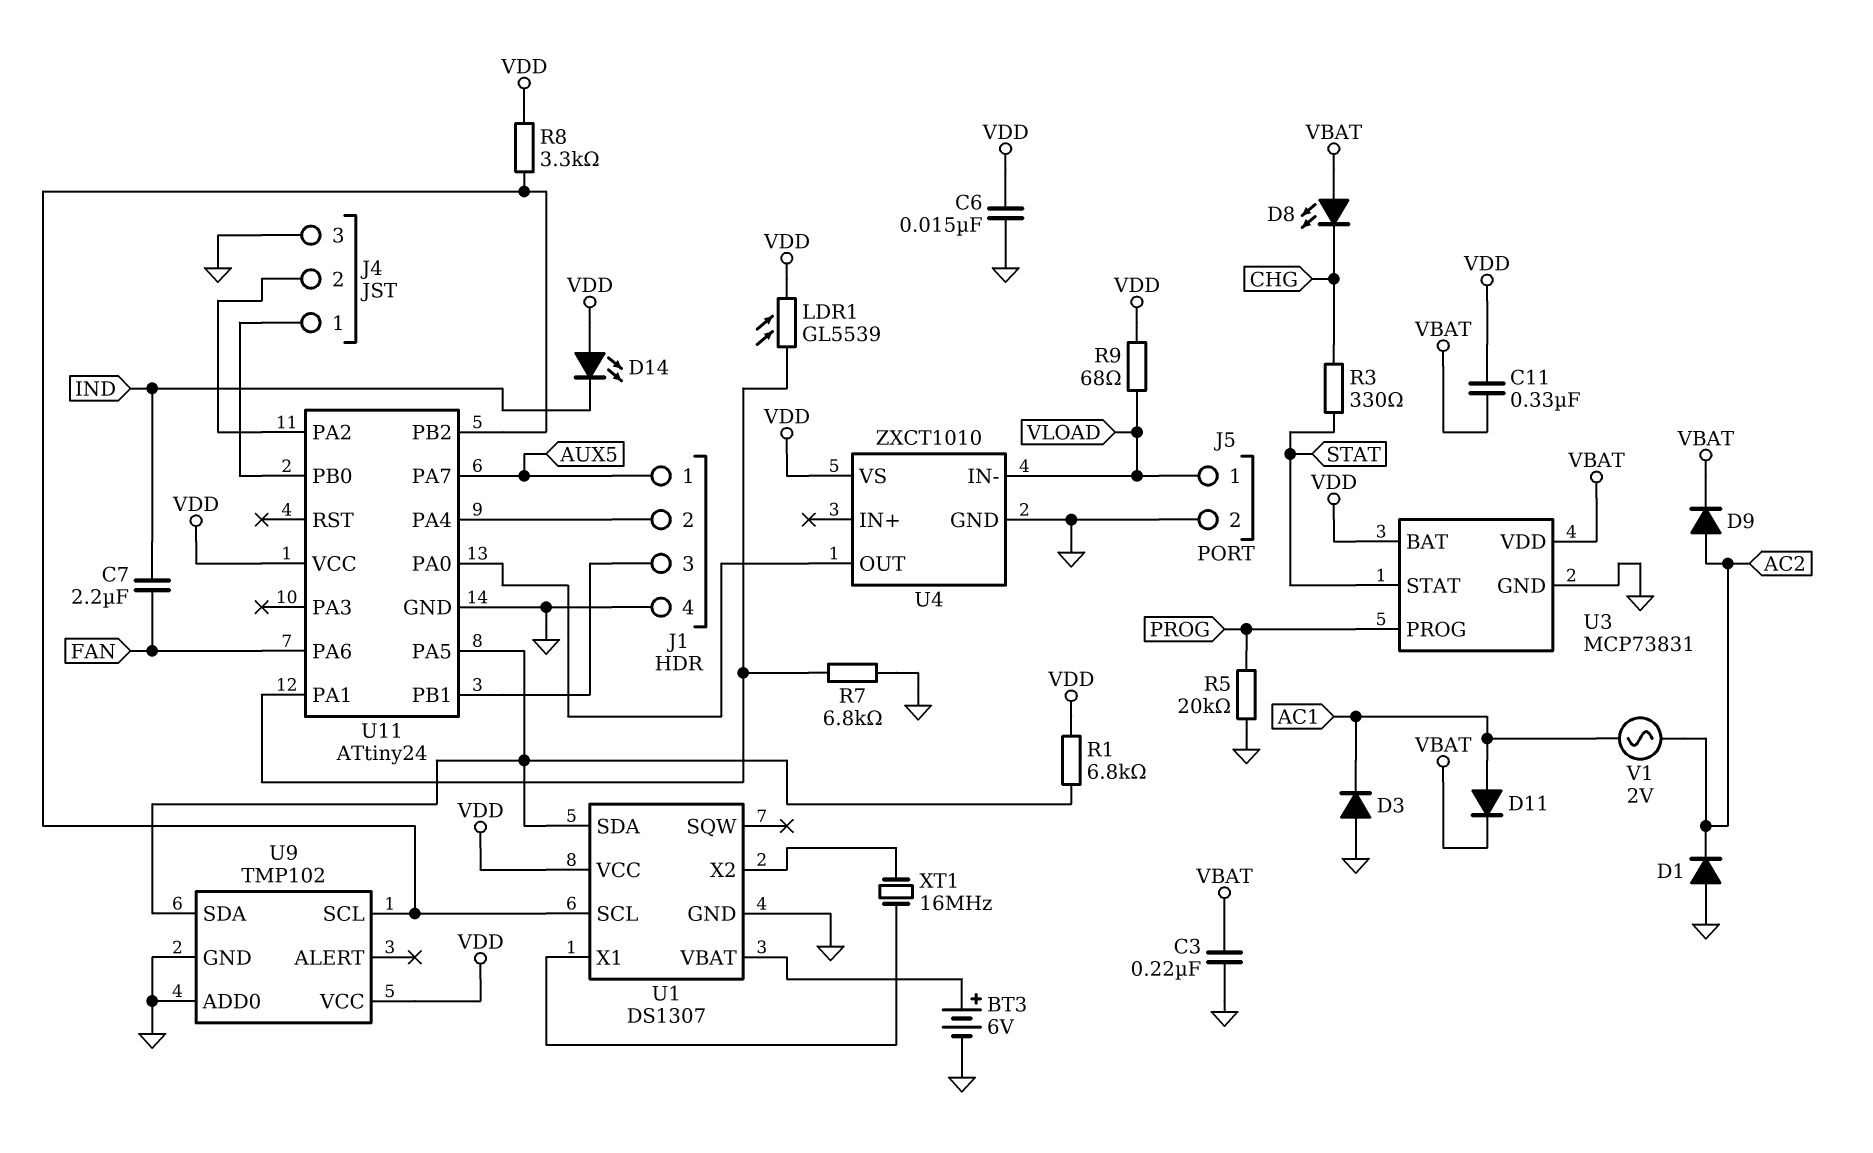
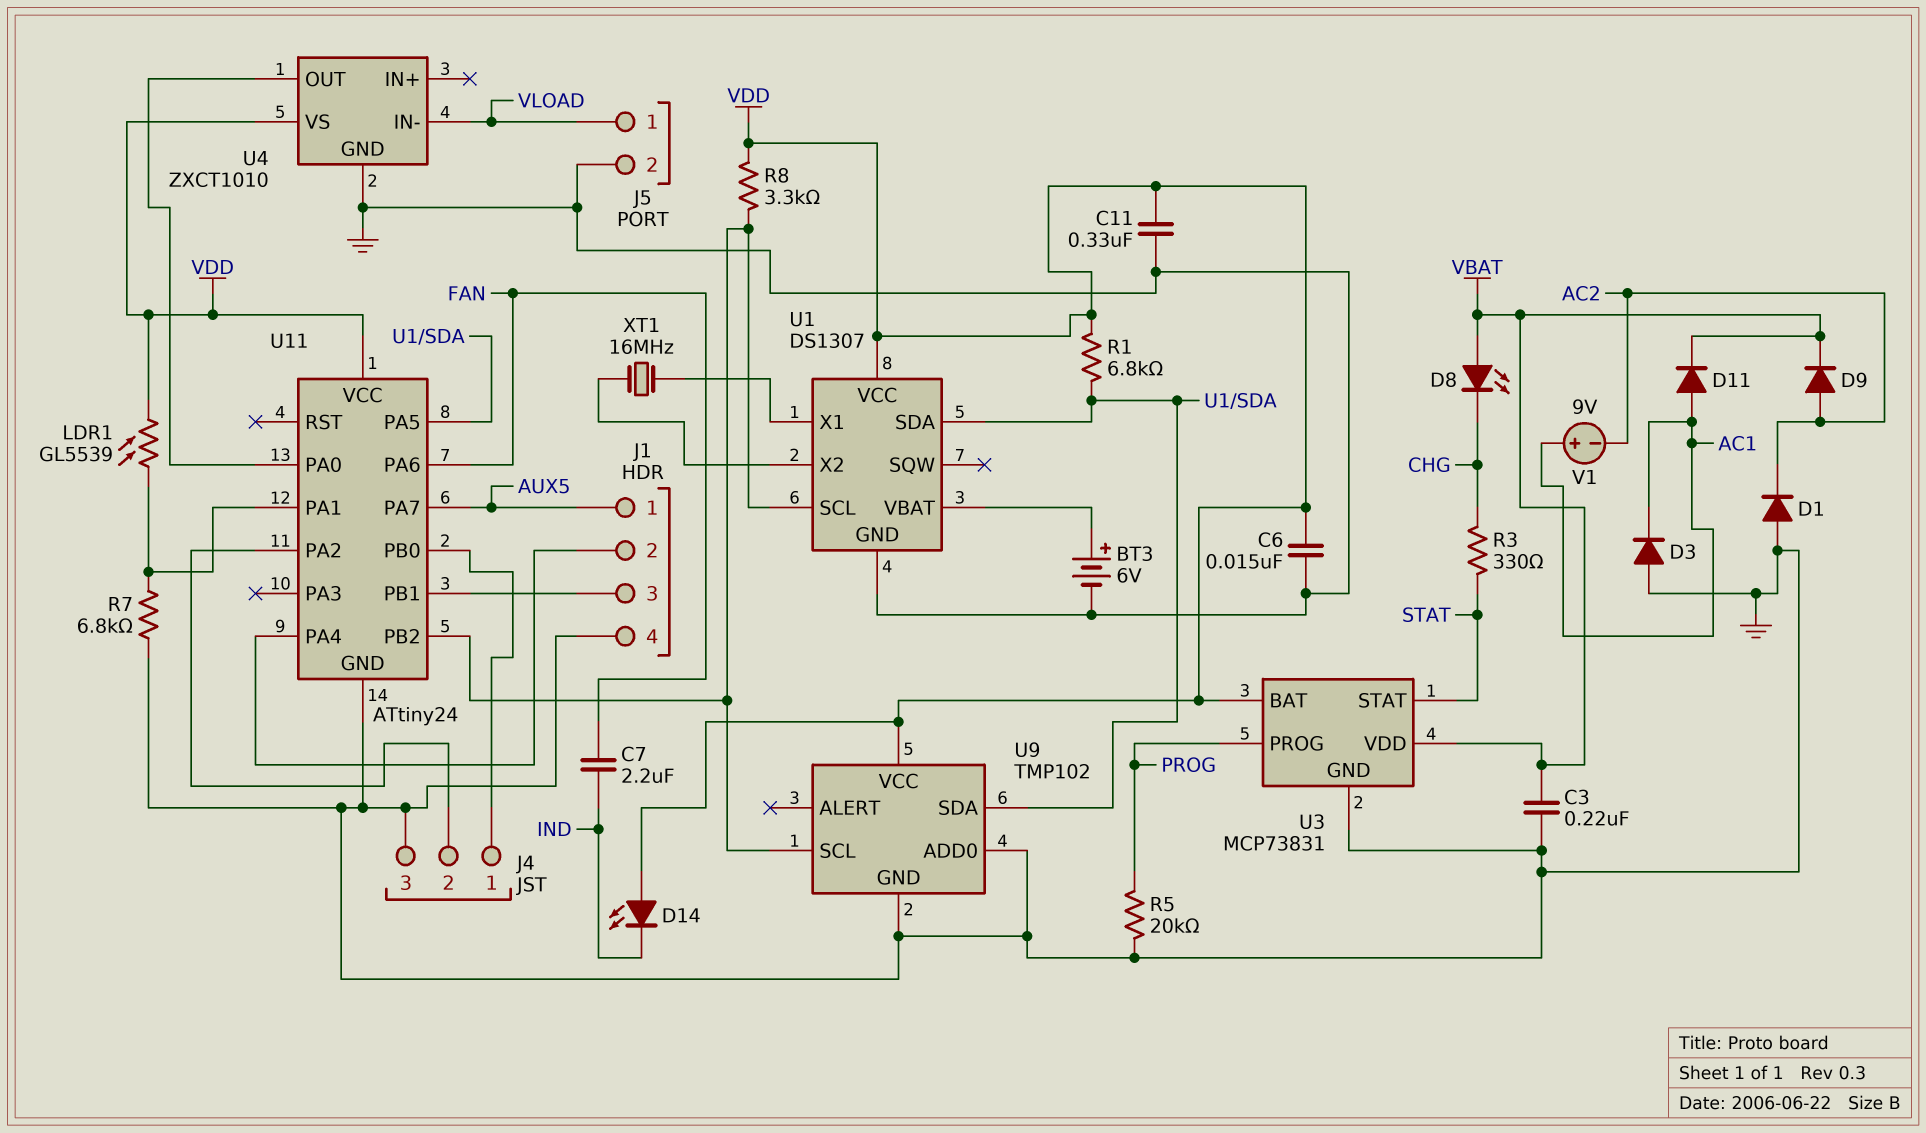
C11: 330nF (VBAT, VDD) -> 330nF (GND, VDD)
R9: 68 (VDD, VLOAD) -> none
V1: AC 2V (AC1, AC2) -> 9V (plus AC1, minus AC2)

